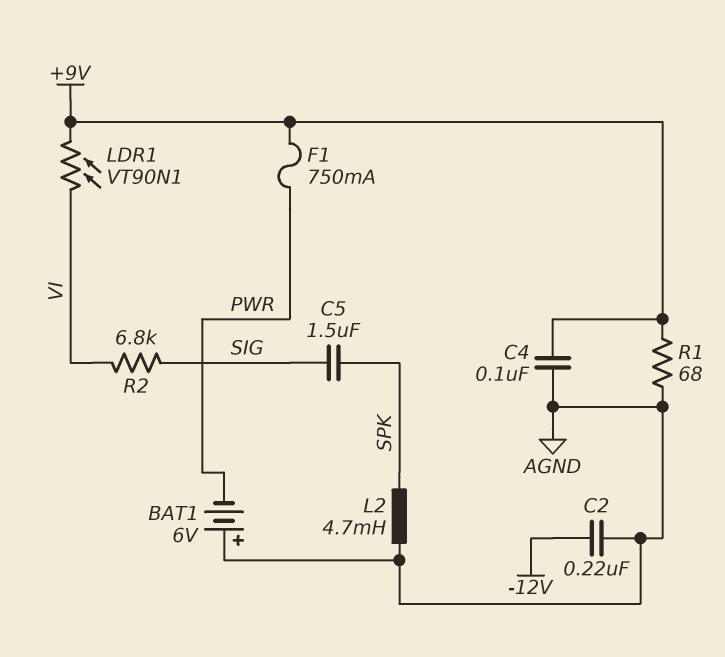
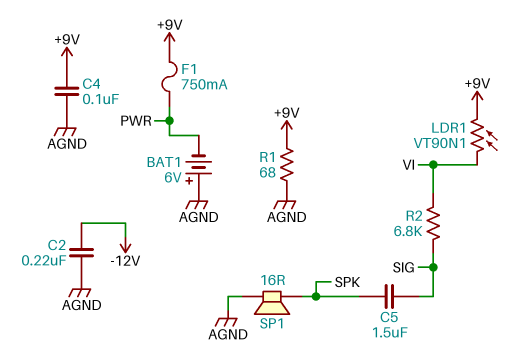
L2: 4.7mH (AGND, SPK) -> none
SP1: none -> speaker 16R (AGND, SPK)

